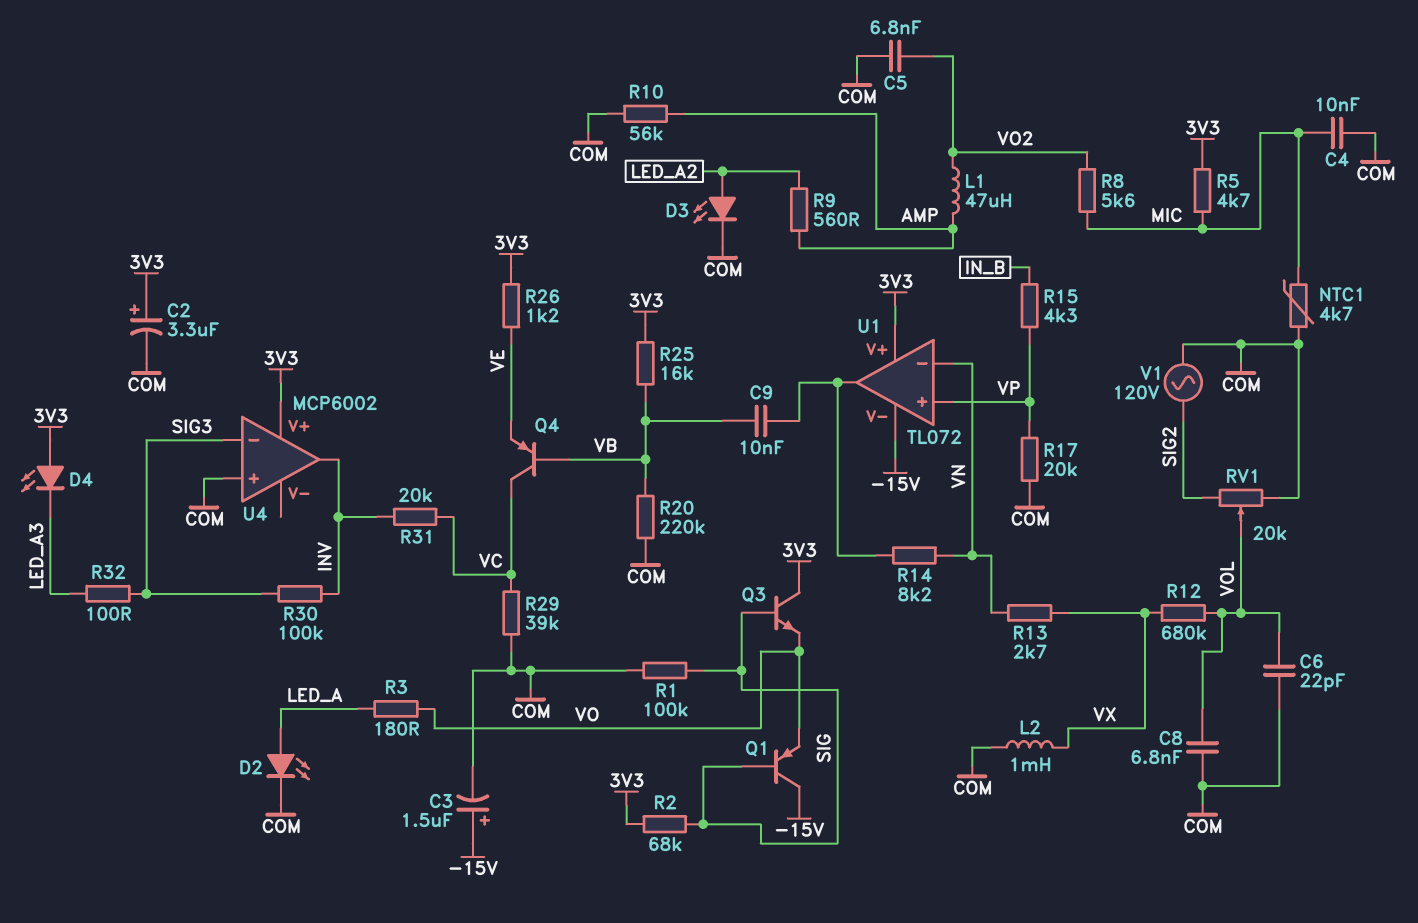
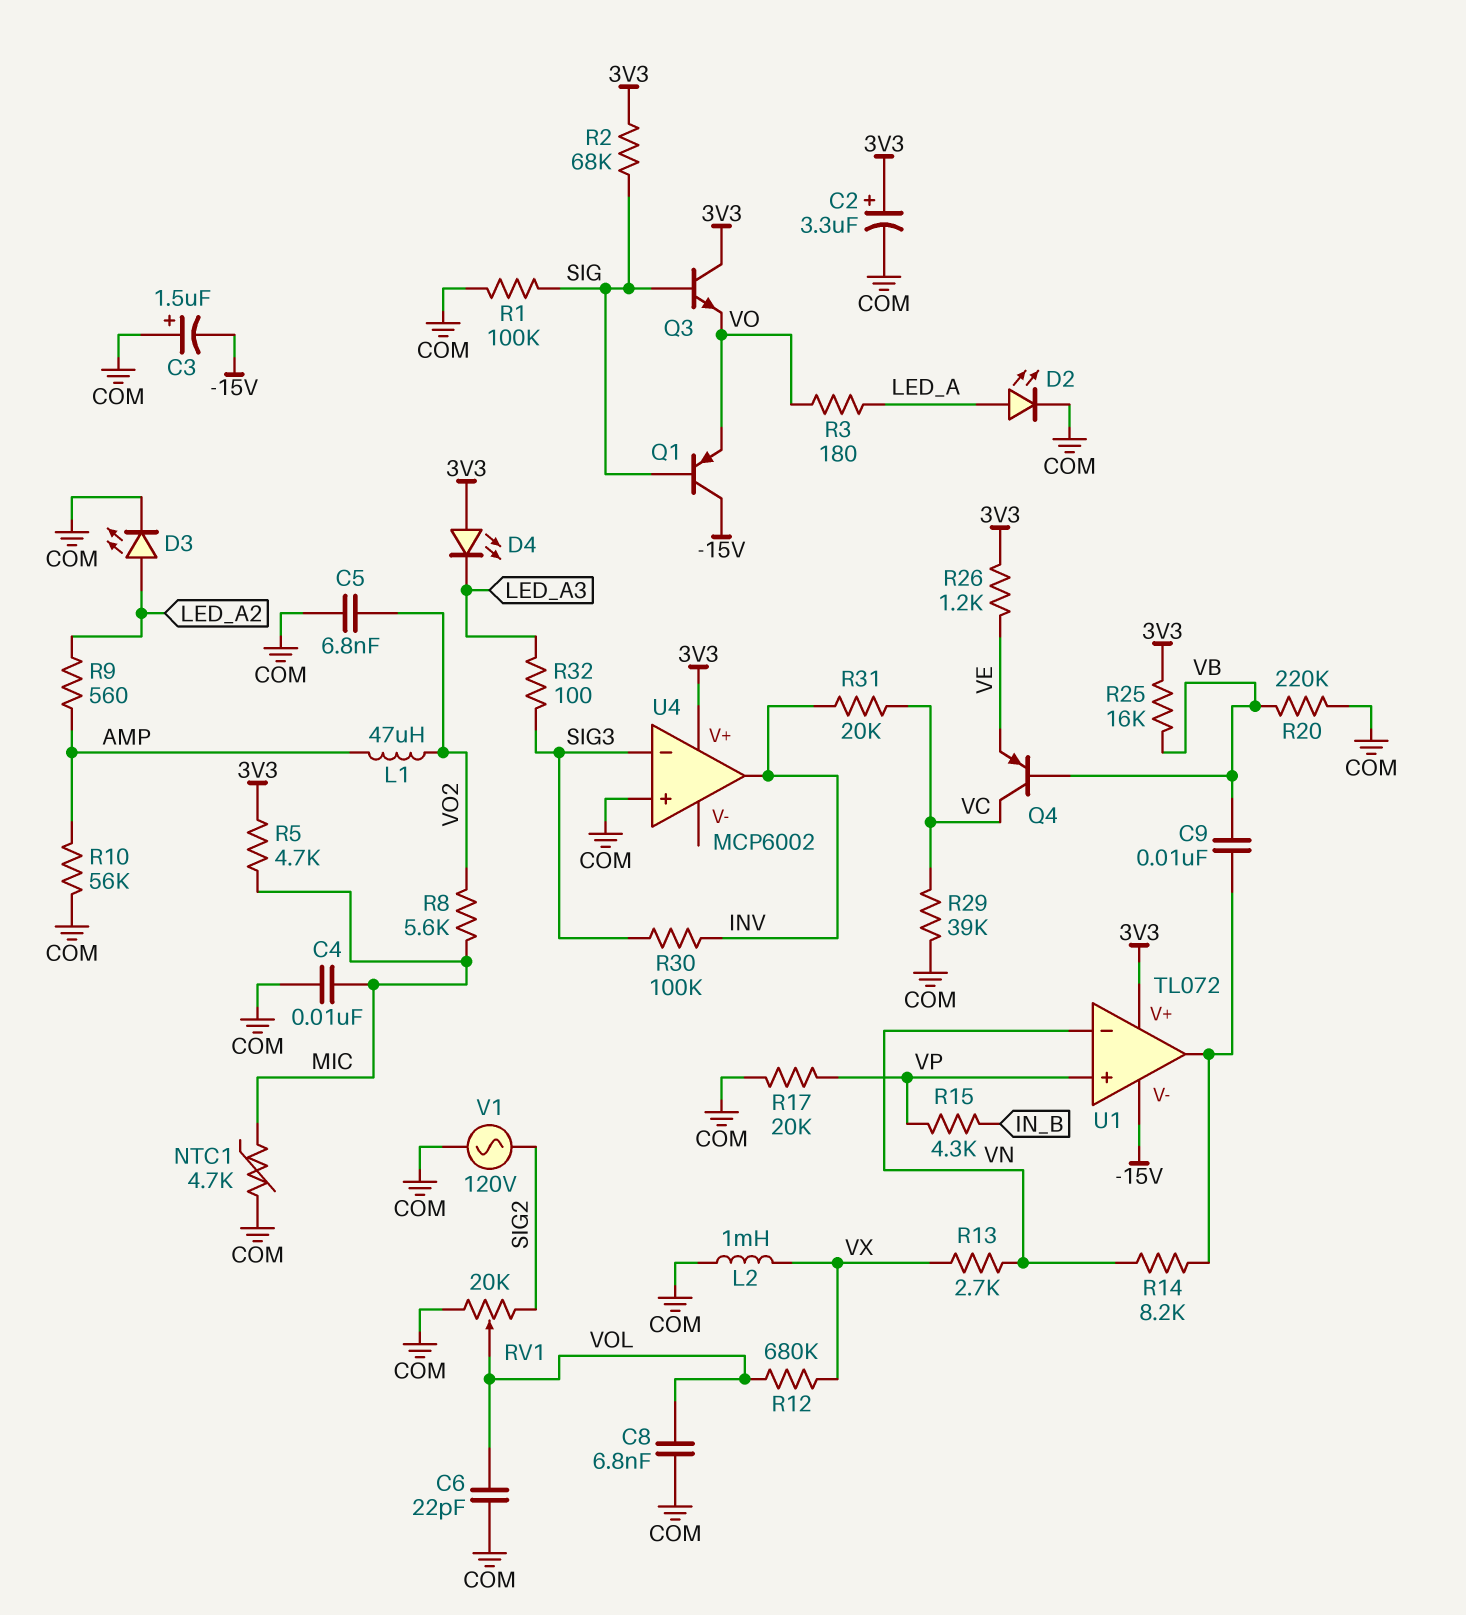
C3: 1.5uF (plus -15V, minus COM) -> 1.5uF (plus COM, minus -15V)

